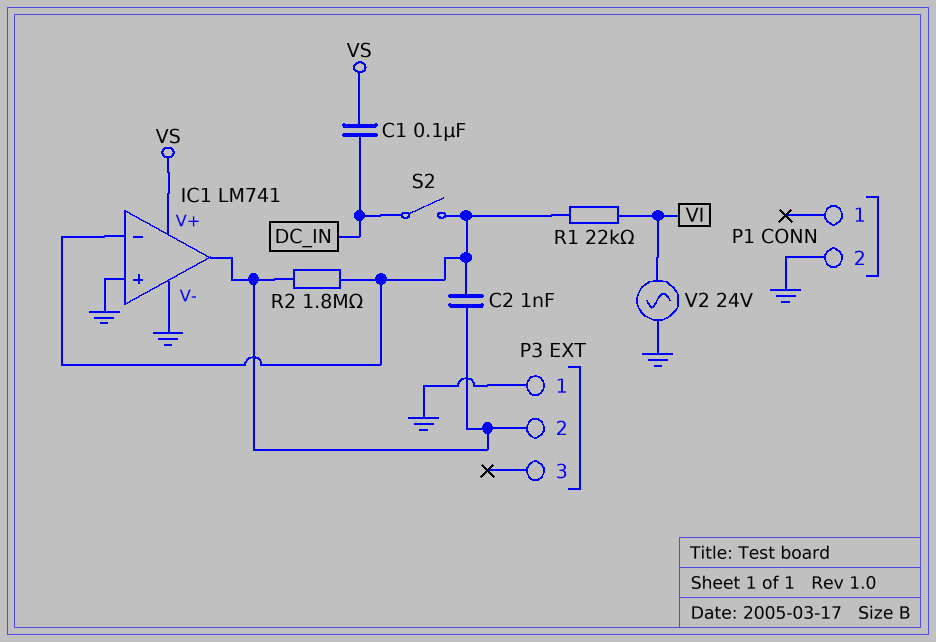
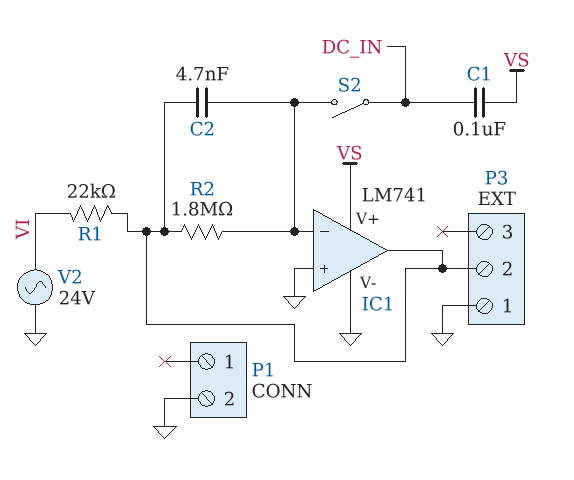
C2: 1nF (IC1/in-, IC1/out) -> 4.7nF (IC1/in-, IC1/out)
R1: 22k (IC1/in-, VI) -> 22k (IC1/out, VI)

